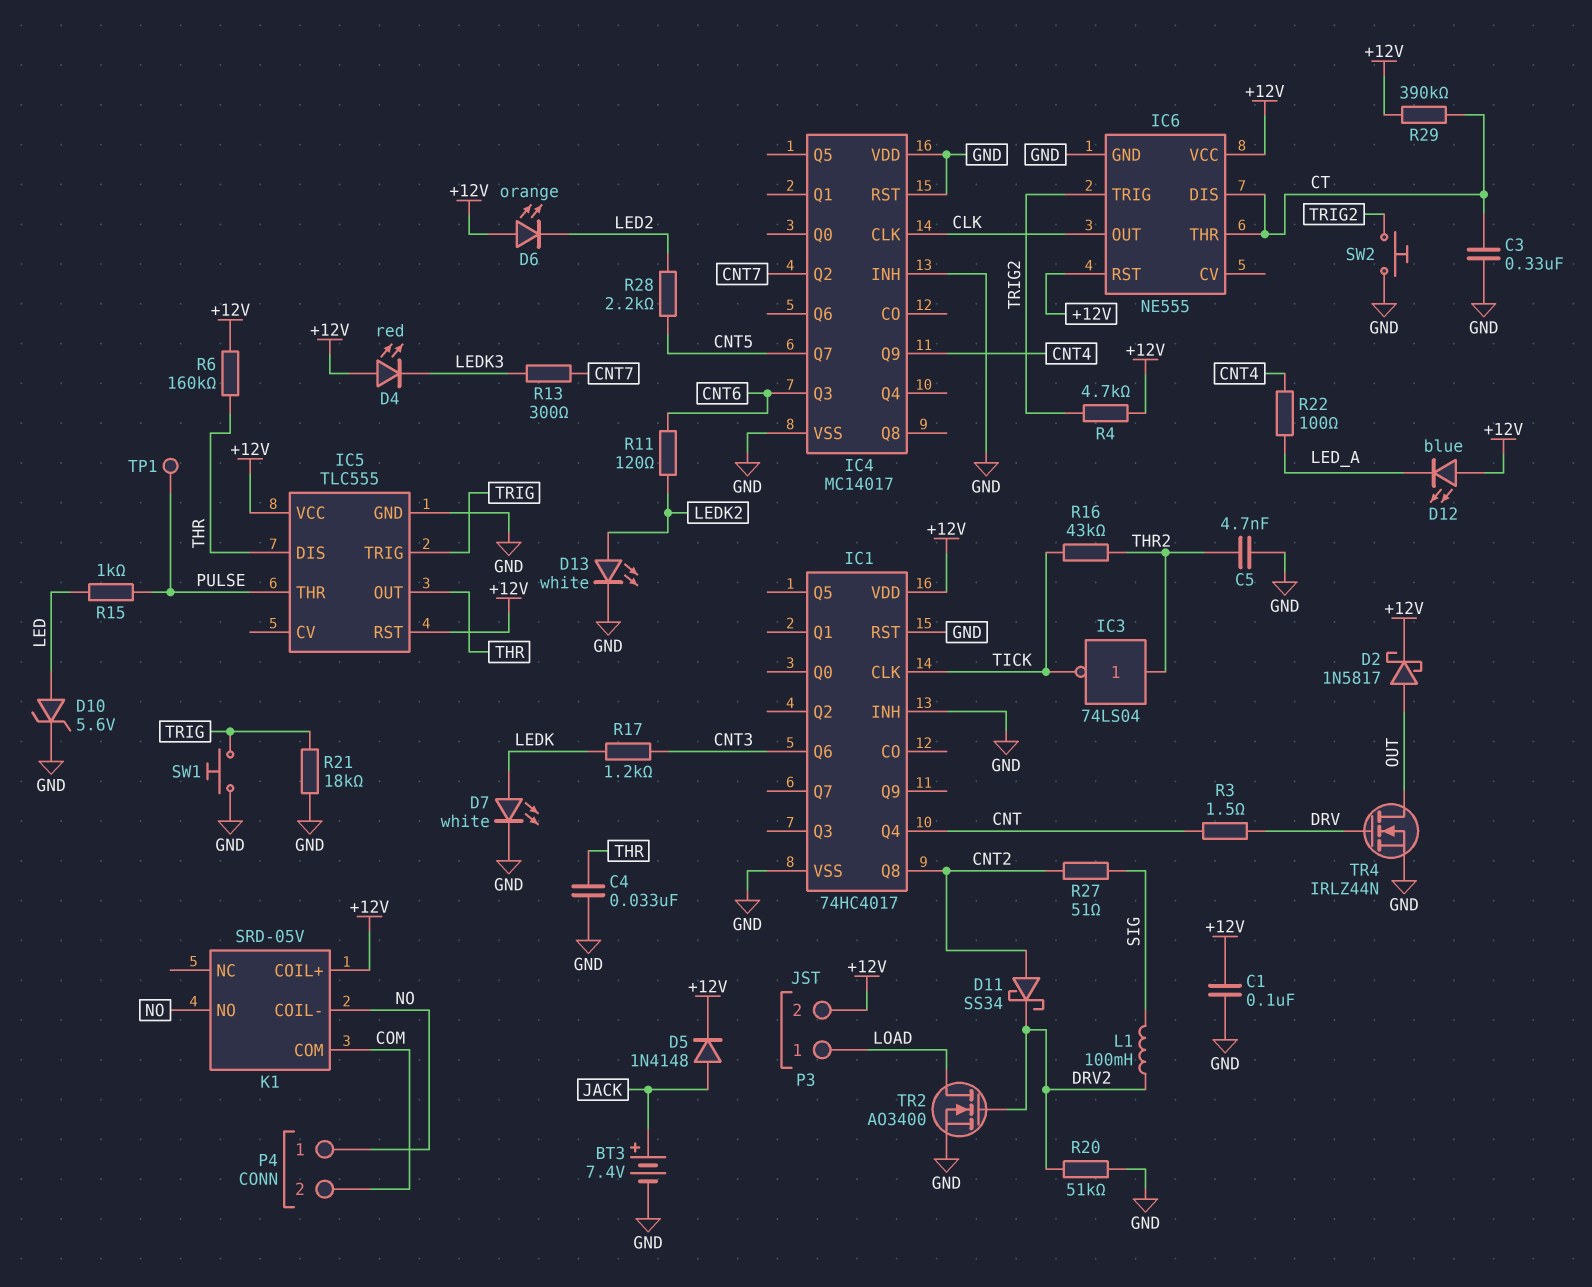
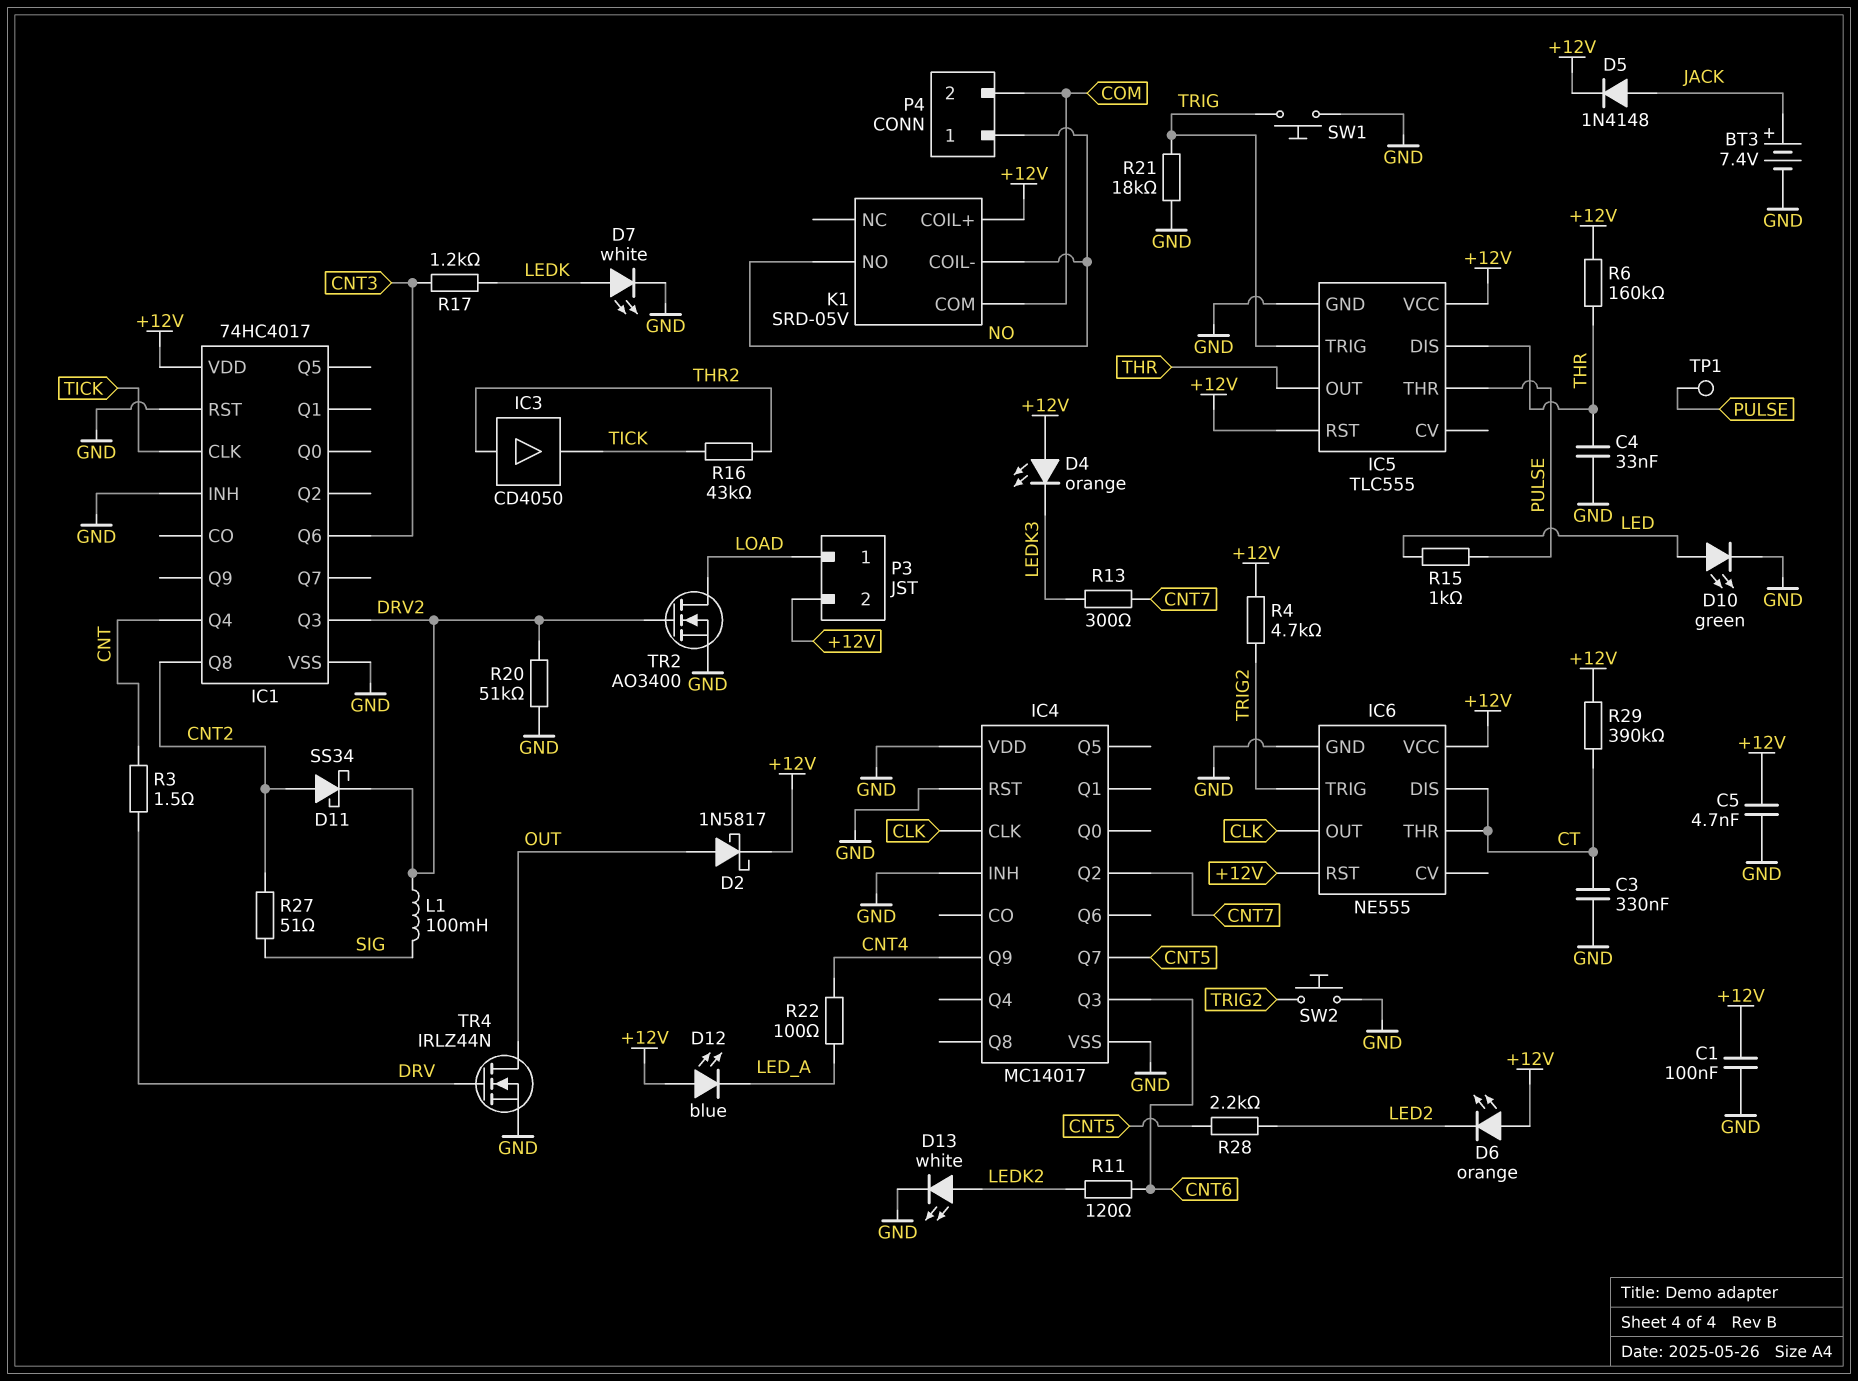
C5: 4.7nF (GND, THR2) -> 4.7nF (+12V, GND)
D4: LED red (A +12V, K LEDK3) -> LED orange (A +12V, K LEDK3)
D10: zener 5.6V (A LED, K GND) -> LED green (A LED, K GND)
IC1 pin Q3: none -> DRV2
IC3: NOT 74LS04 (in THR2, out TICK) -> buffer CD4050 (in THR2, out TICK)

